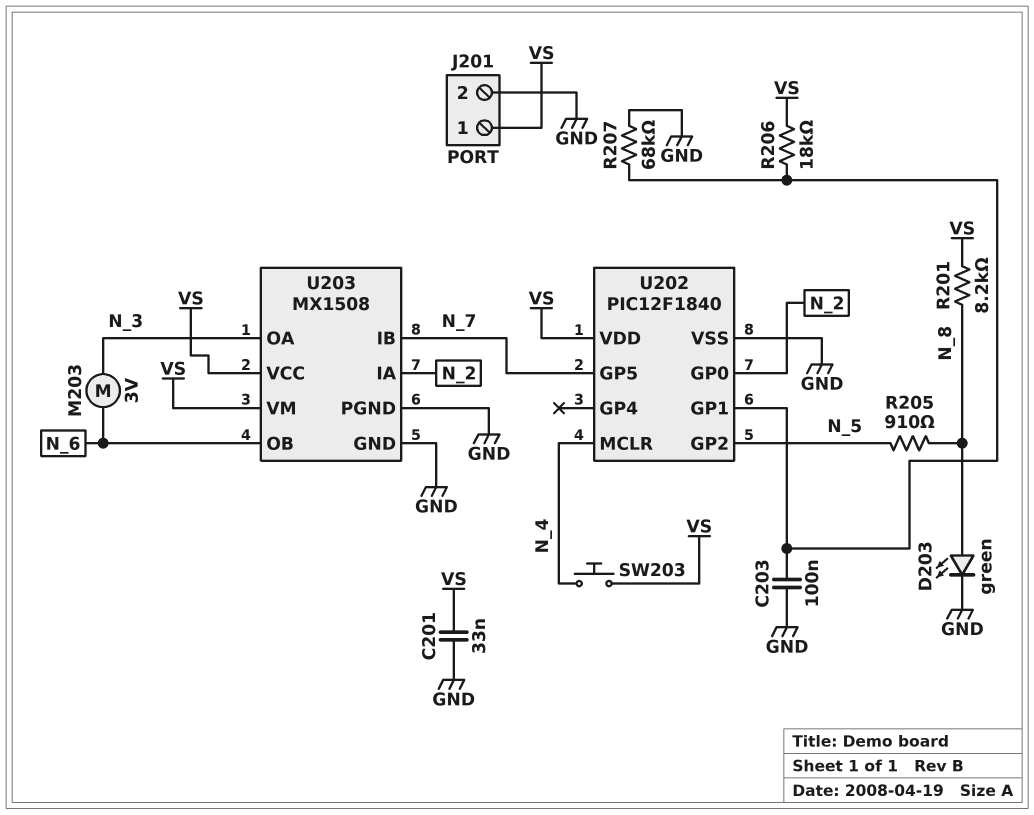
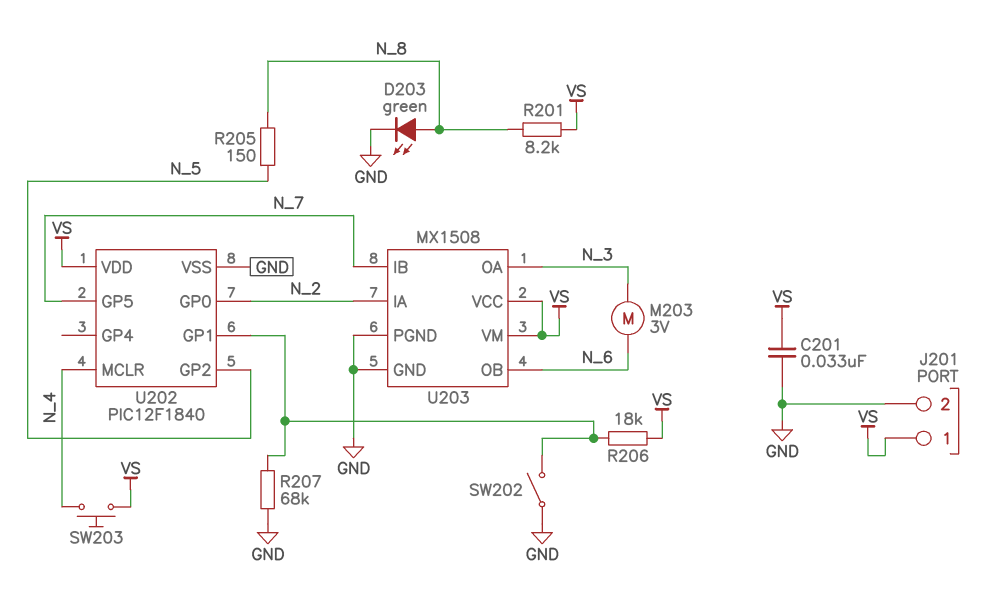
C203: 100nF (GND, U202/GP1) -> none
R205: 910 (N_5, N_8) -> 150 (N_5, N_8)
SW202: none -> switch (GND, U202/GP1)

